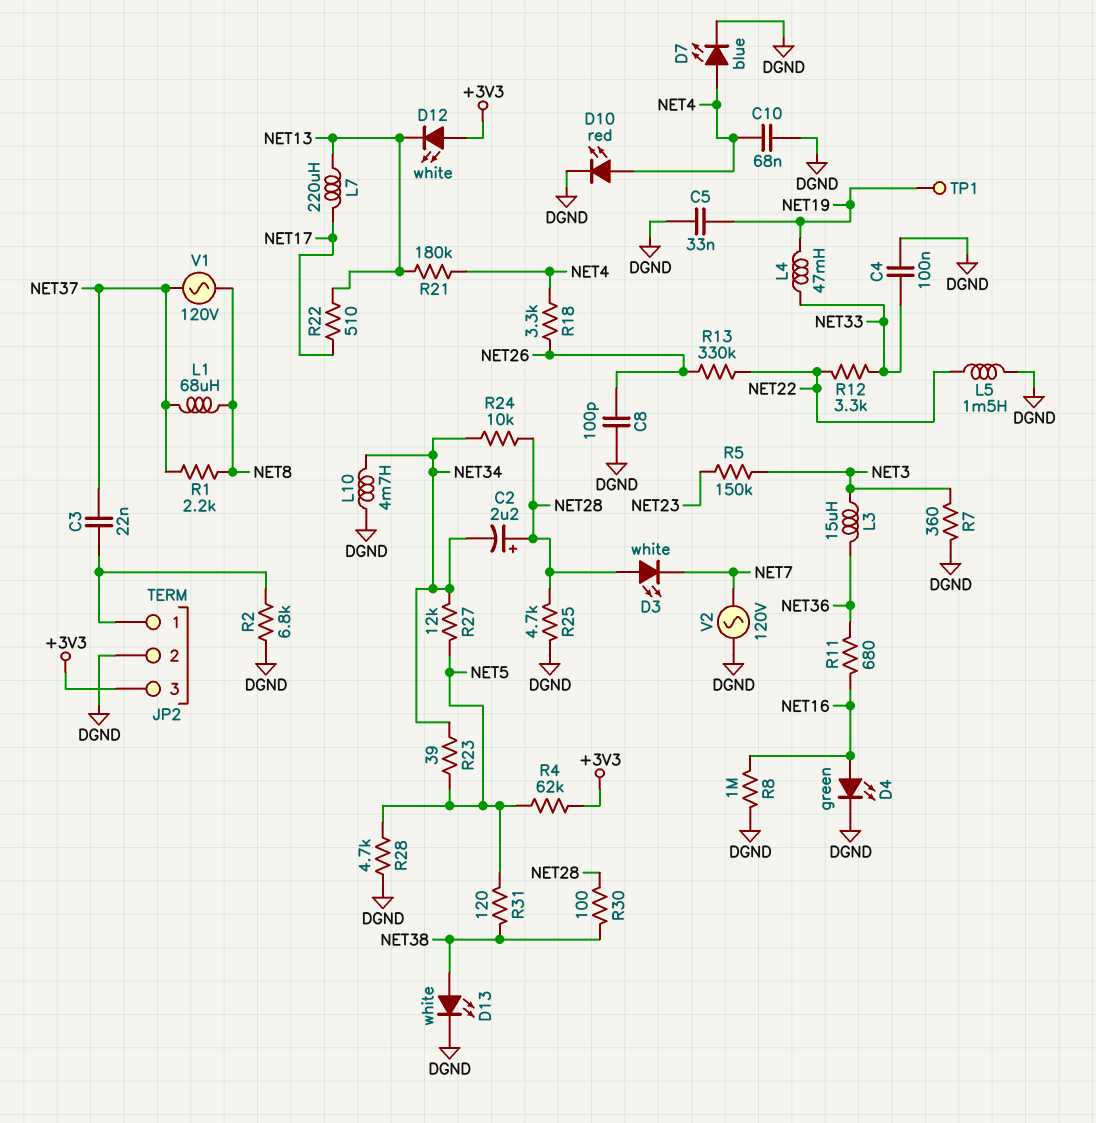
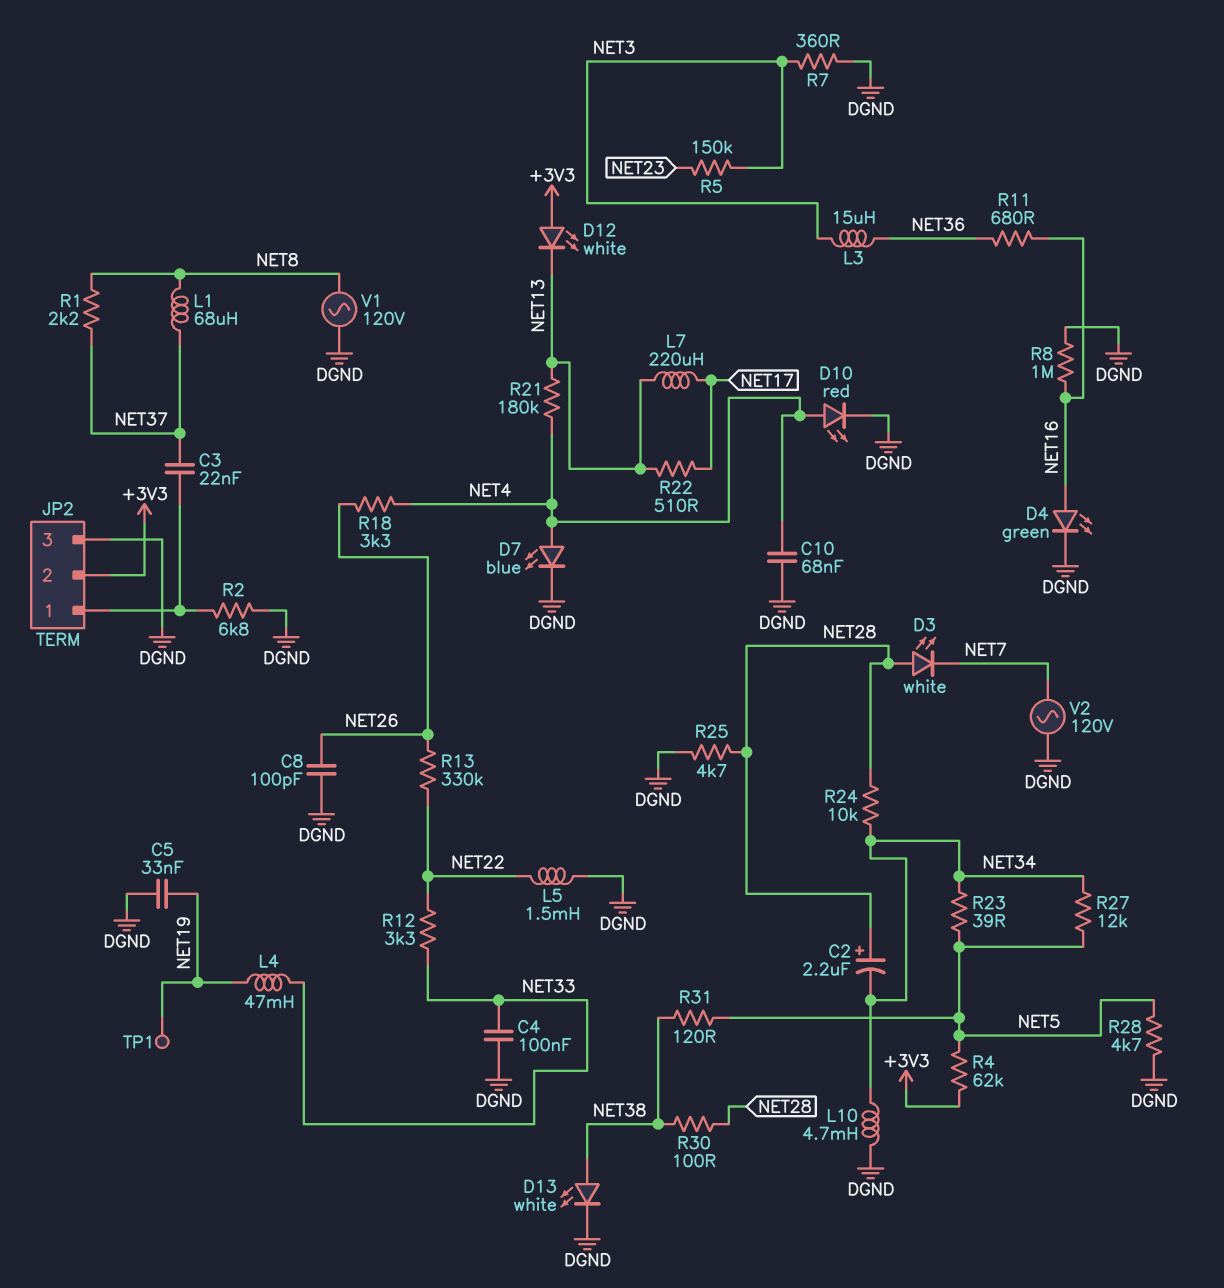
JP2 pin 2: DGND -> +3V3
JP2 pin 3: +3V3 -> DGND
V1: AC 120V (NET8, NET37) -> AC 120V (DGND, NET8)

